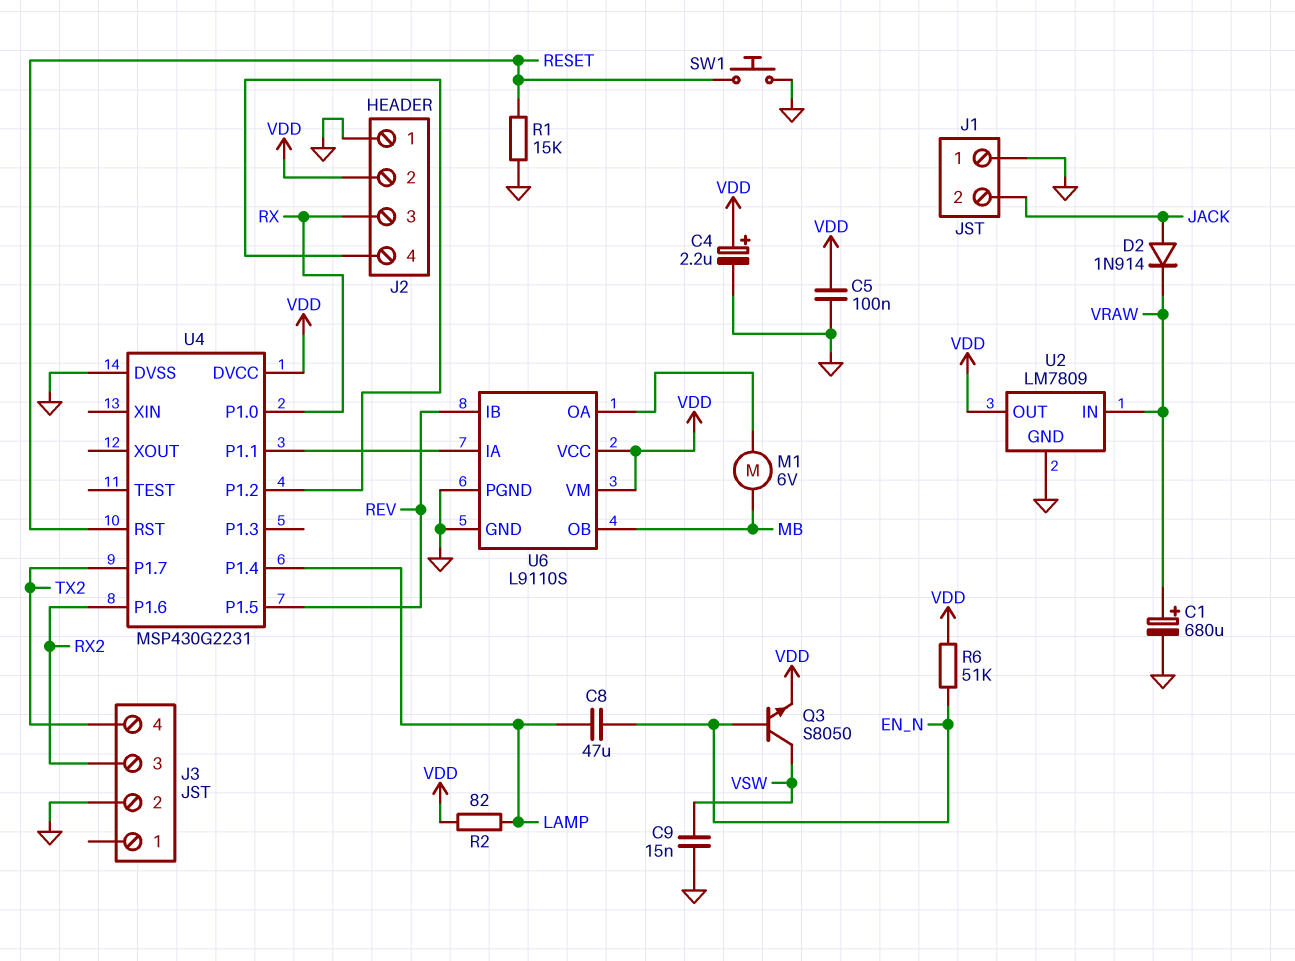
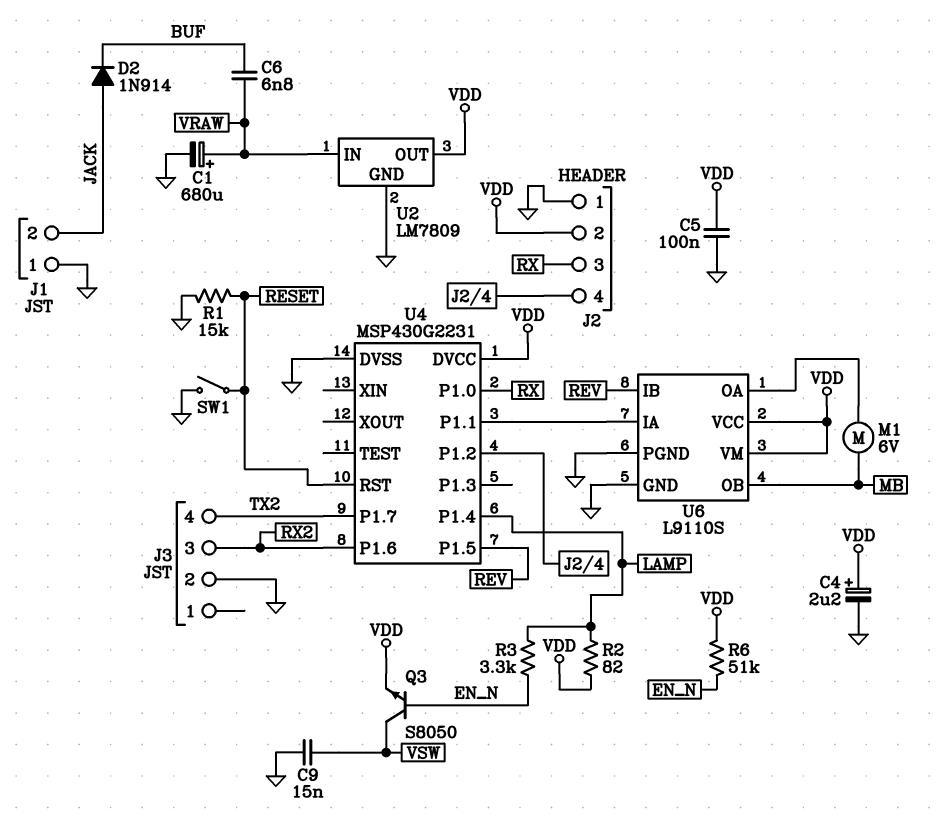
C6: none -> 6.8nF (BUF, VRAW)
C8: 47uF (EN_N, LAMP) -> none
D2: diode 1N914 (A JACK, K VRAW) -> diode 1N914 (A JACK, K BUF)
R3: none -> 3.3k (EN_N, LAMP)
SW1: button (GND, RESET) -> switch (GND, RESET)

